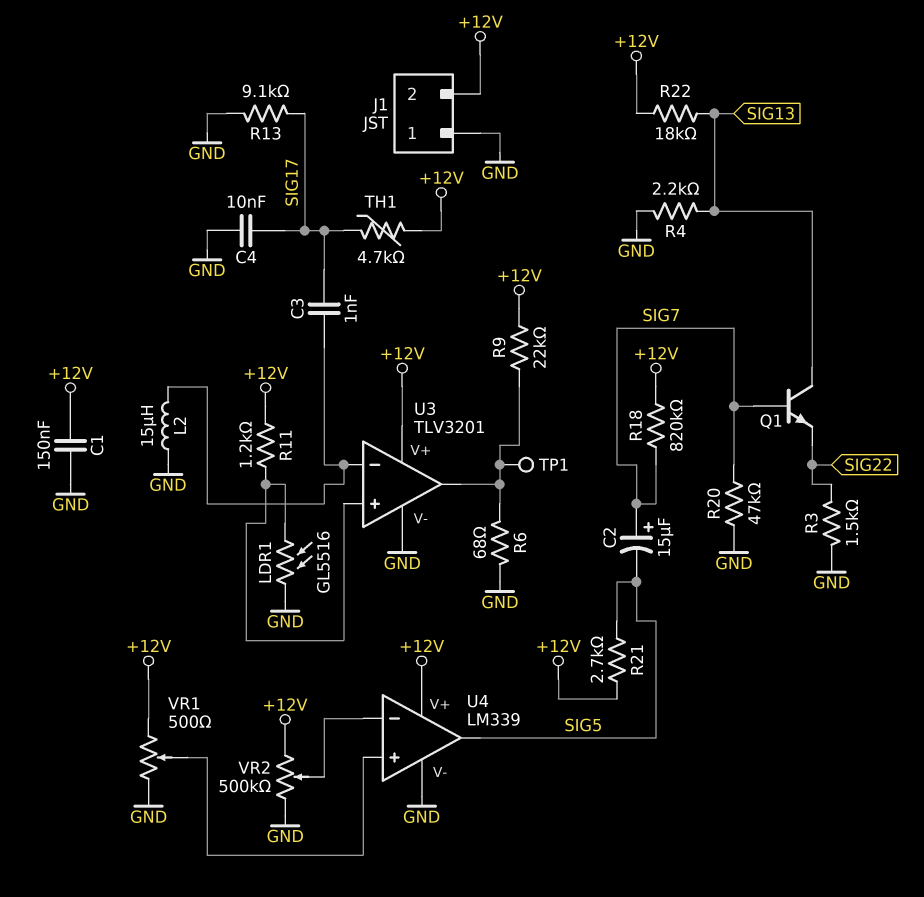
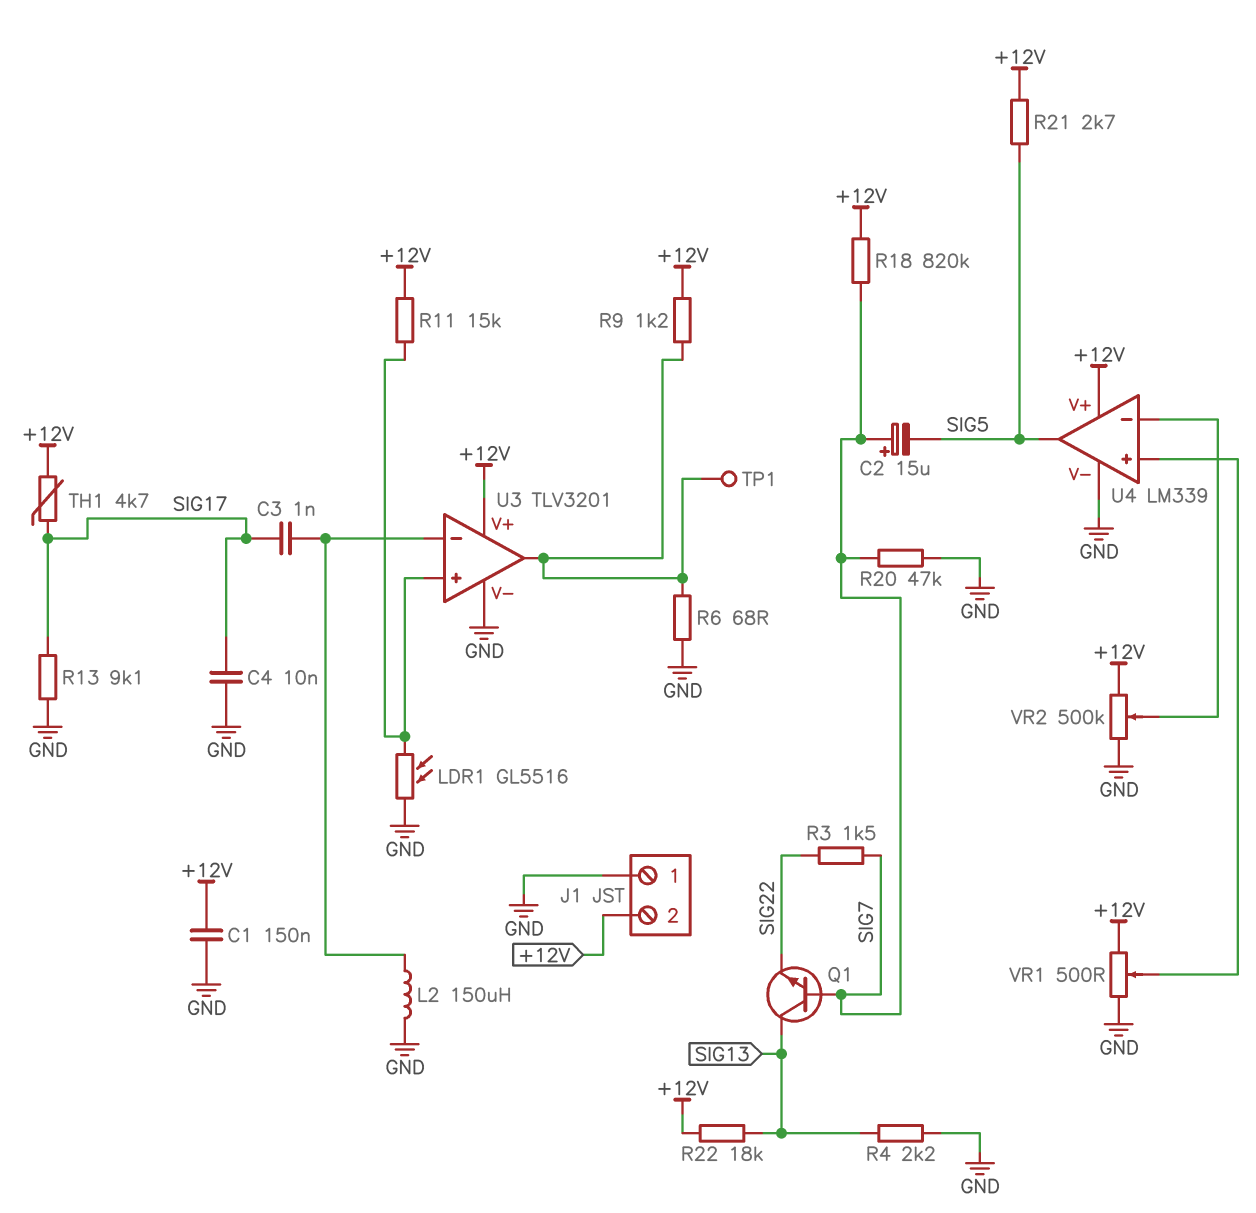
L2: 15uH (GND, U3/in-) -> 150uH (GND, U3/in-)
R3: 1.5k (GND, SIG22) -> 1.5k (SIG7, SIG22)
R9: 22k (+12V, U3/out) -> 1.2k (+12V, U3/out)
R11: 1.2k (+12V, U3/in+) -> 15k (+12V, U3/in+)

